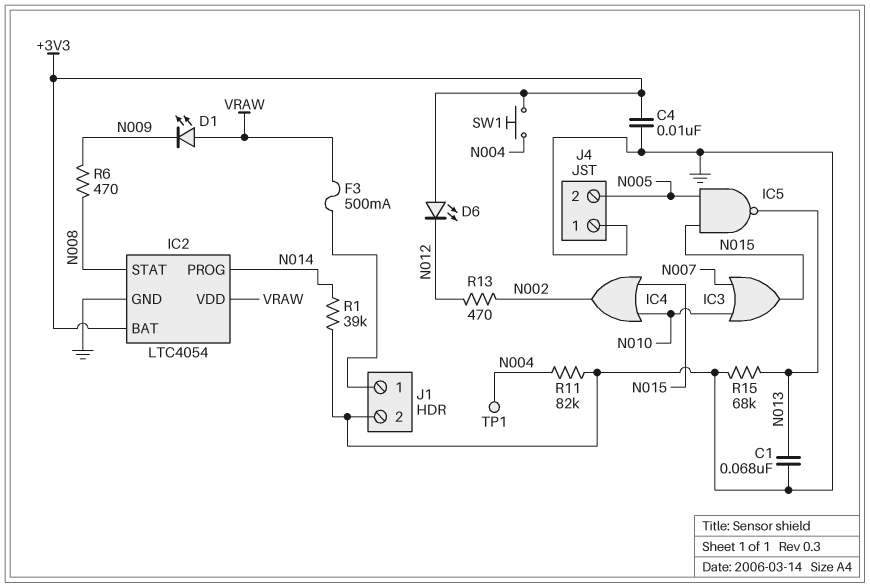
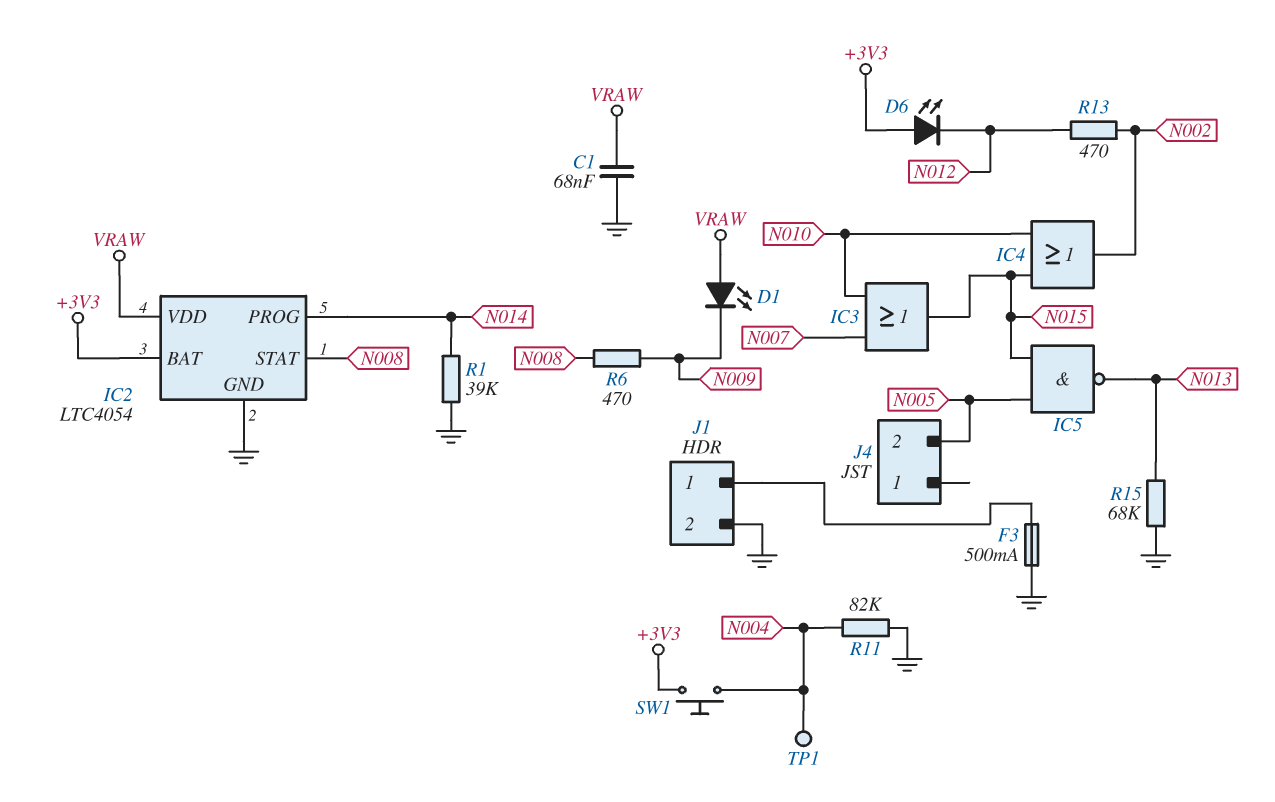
C1: 68nF (GND, N013) -> 68nF (GND, VRAW)
C4: 10nF (+3V3, GND) -> none
F3: 500mA (J1/1, VRAW) -> 500mA (GND, J1/1)
J4 pin 1: GND -> none

